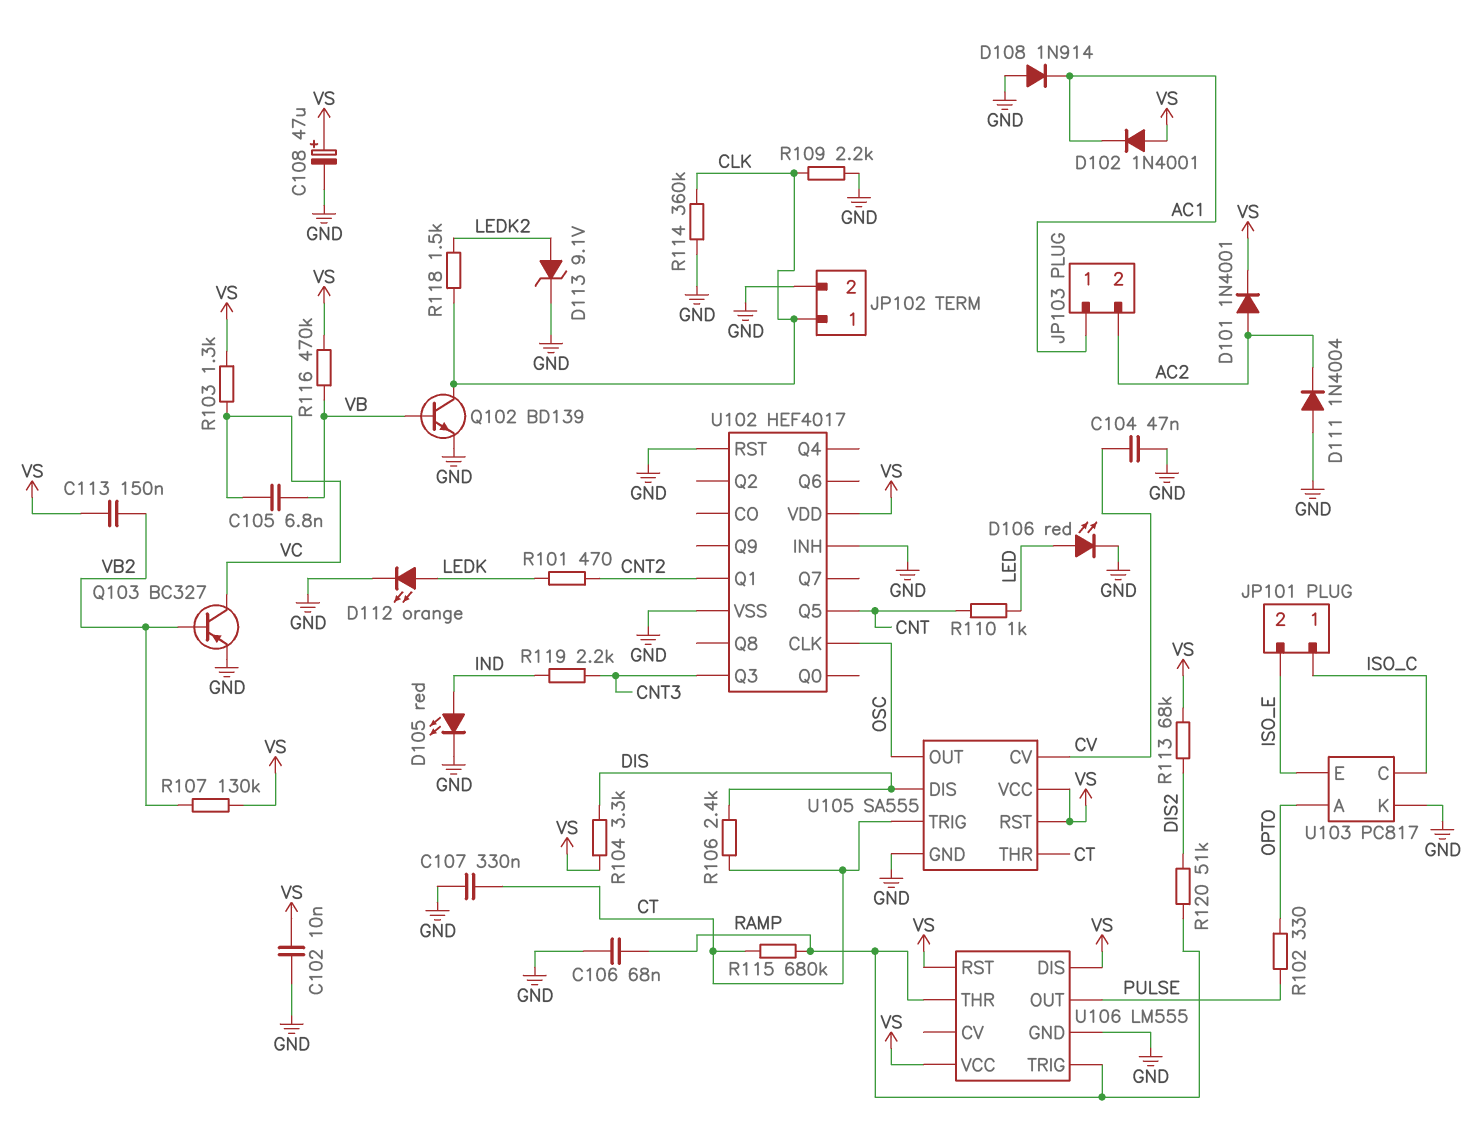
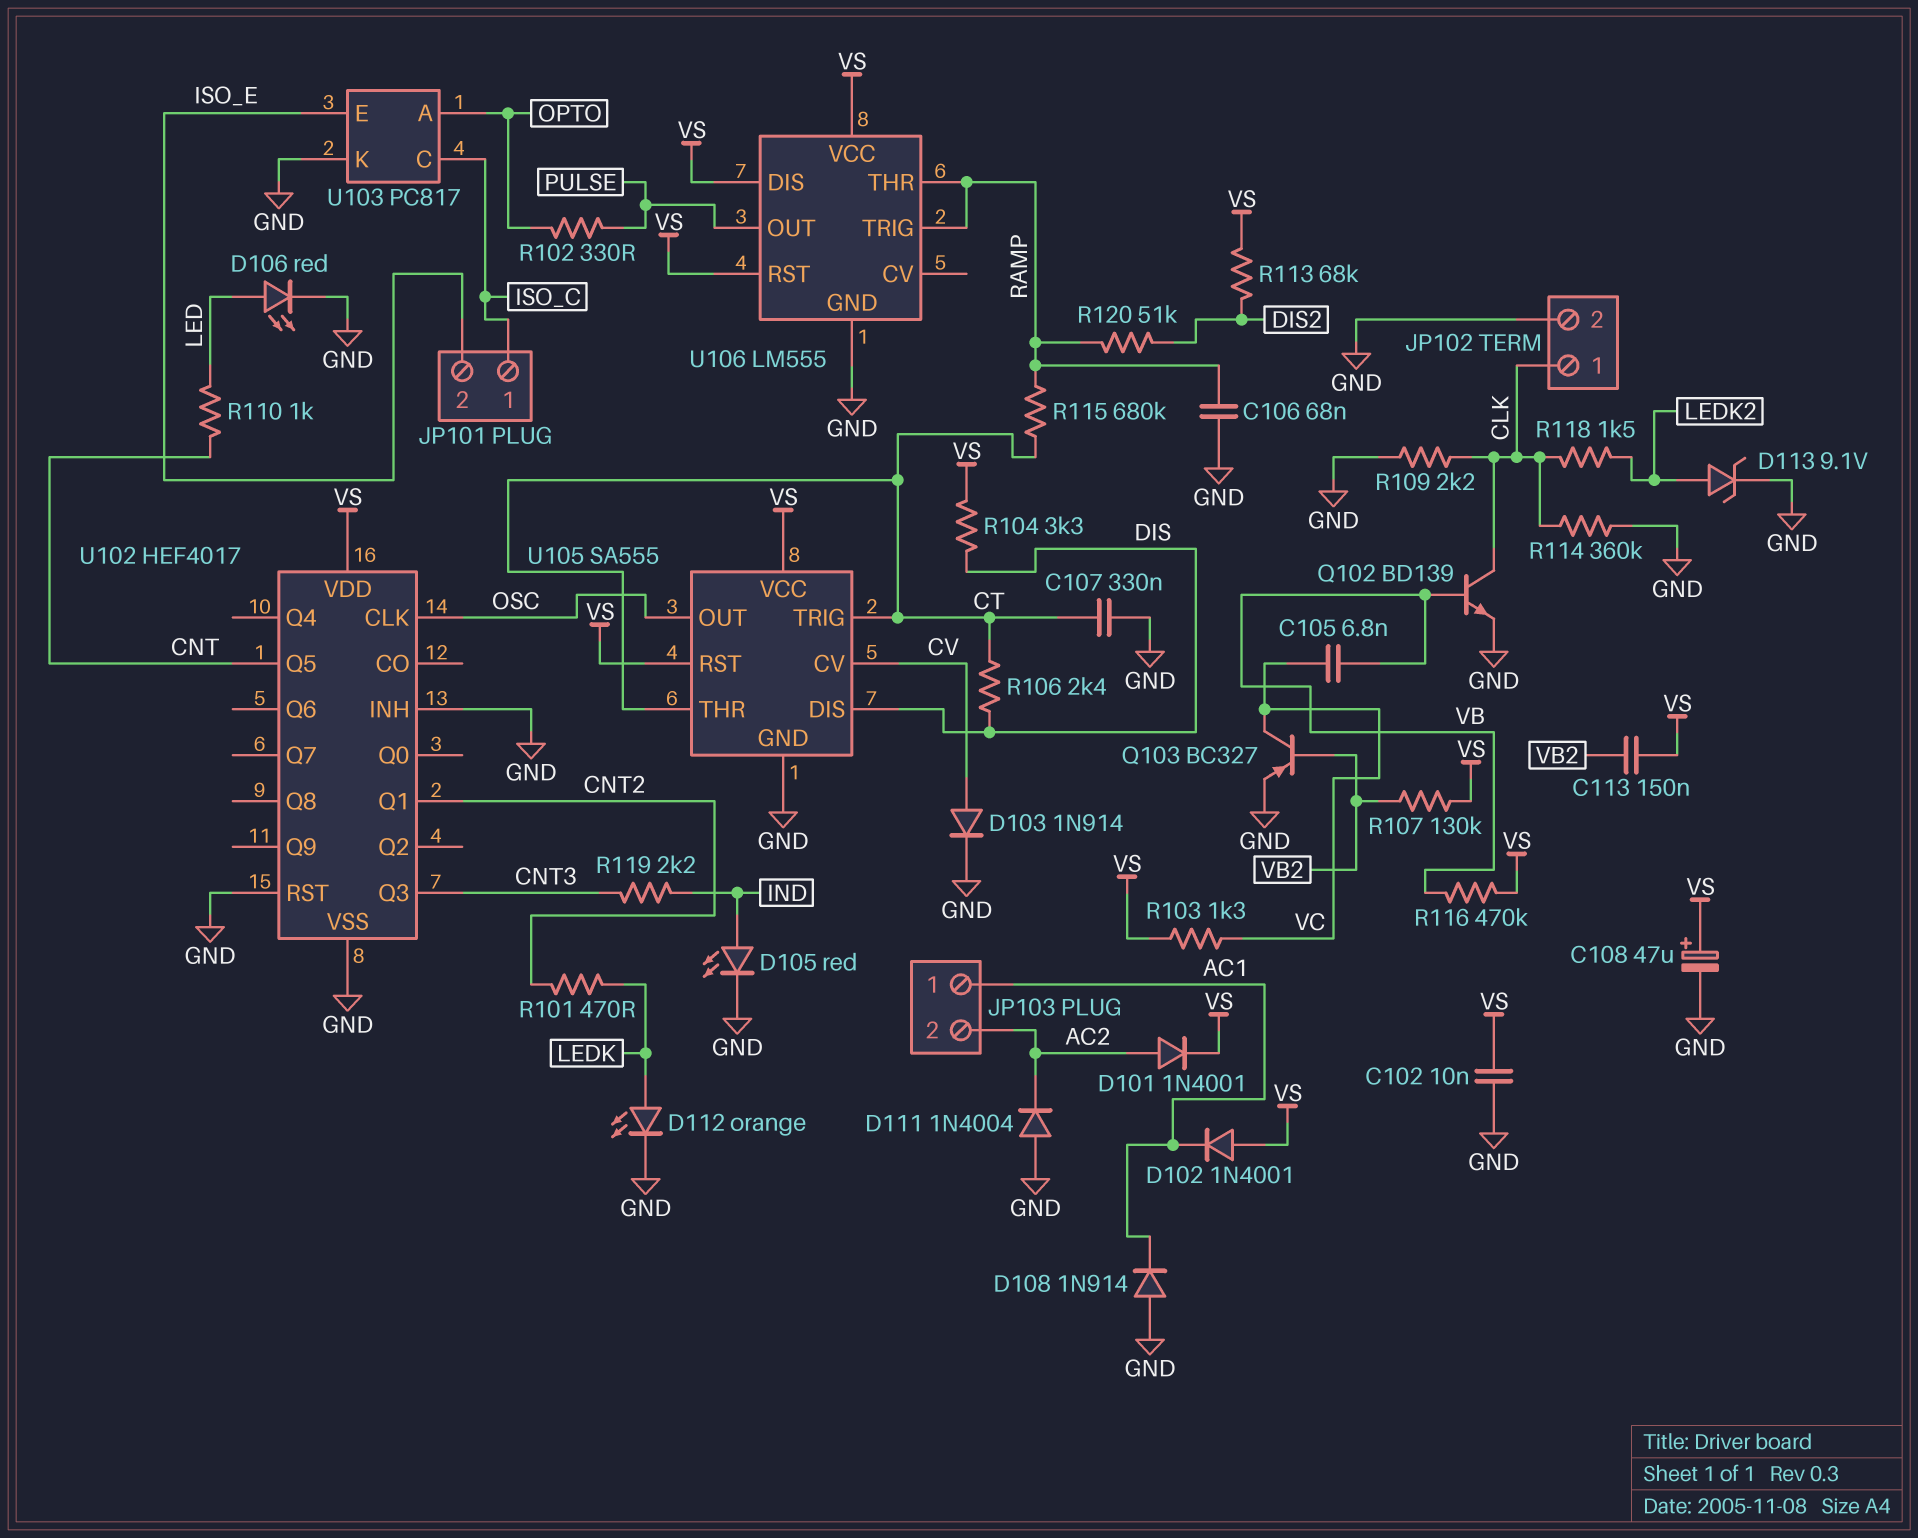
C104: 47nF (CV, GND) -> none
D103: none -> diode 1N914 (A CV, K GND)

